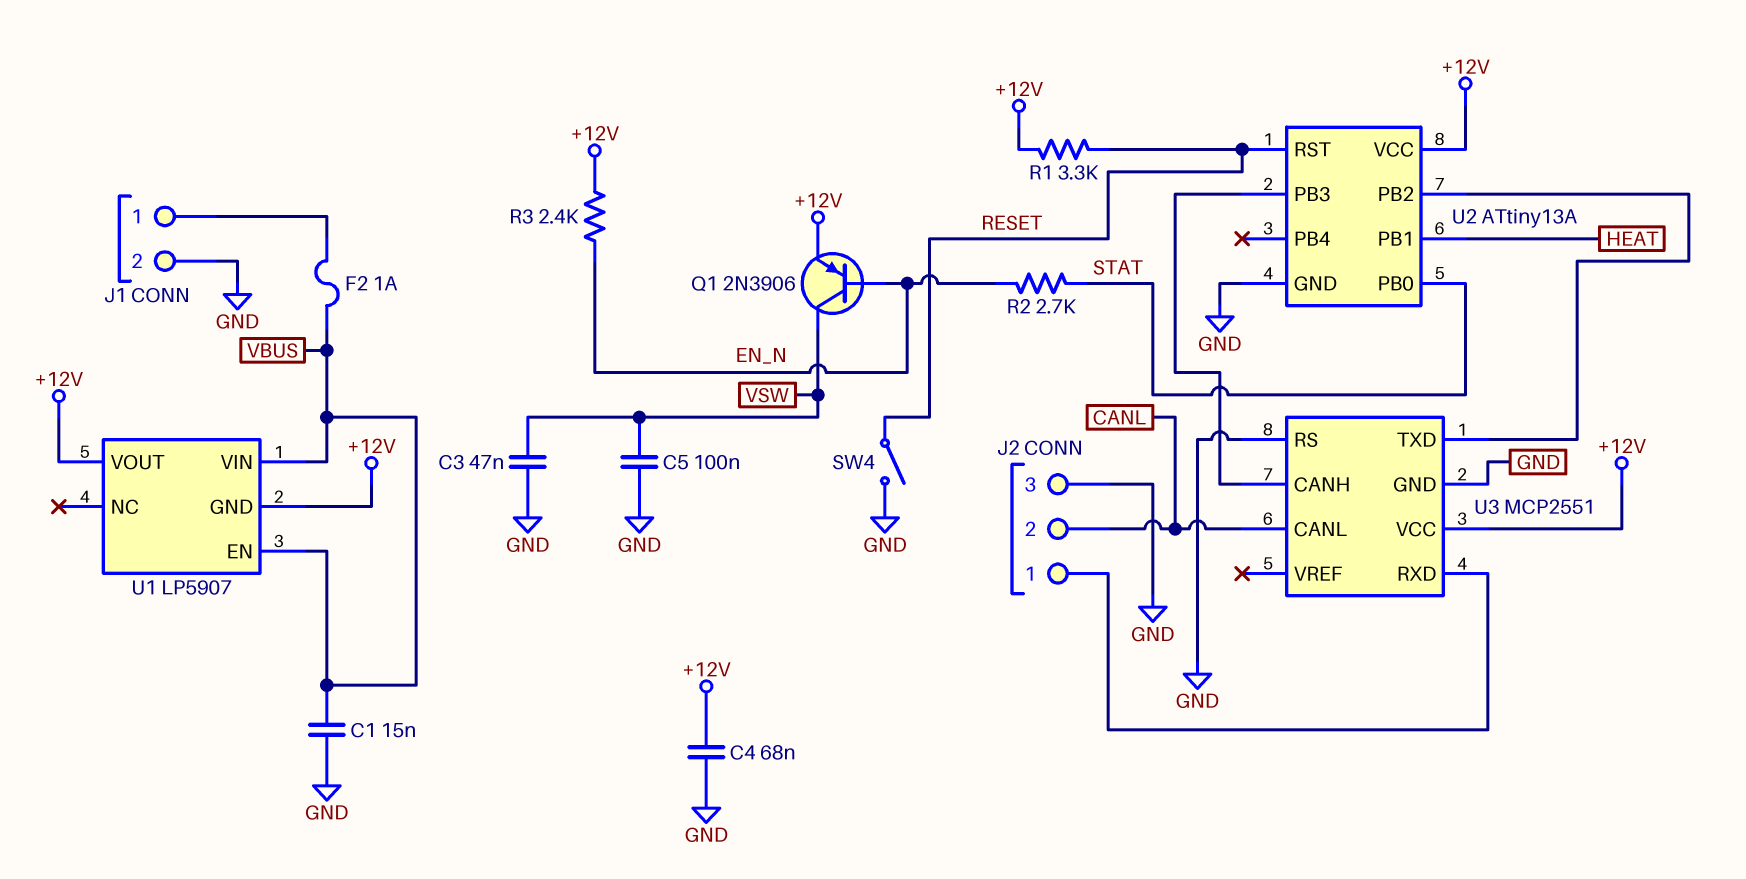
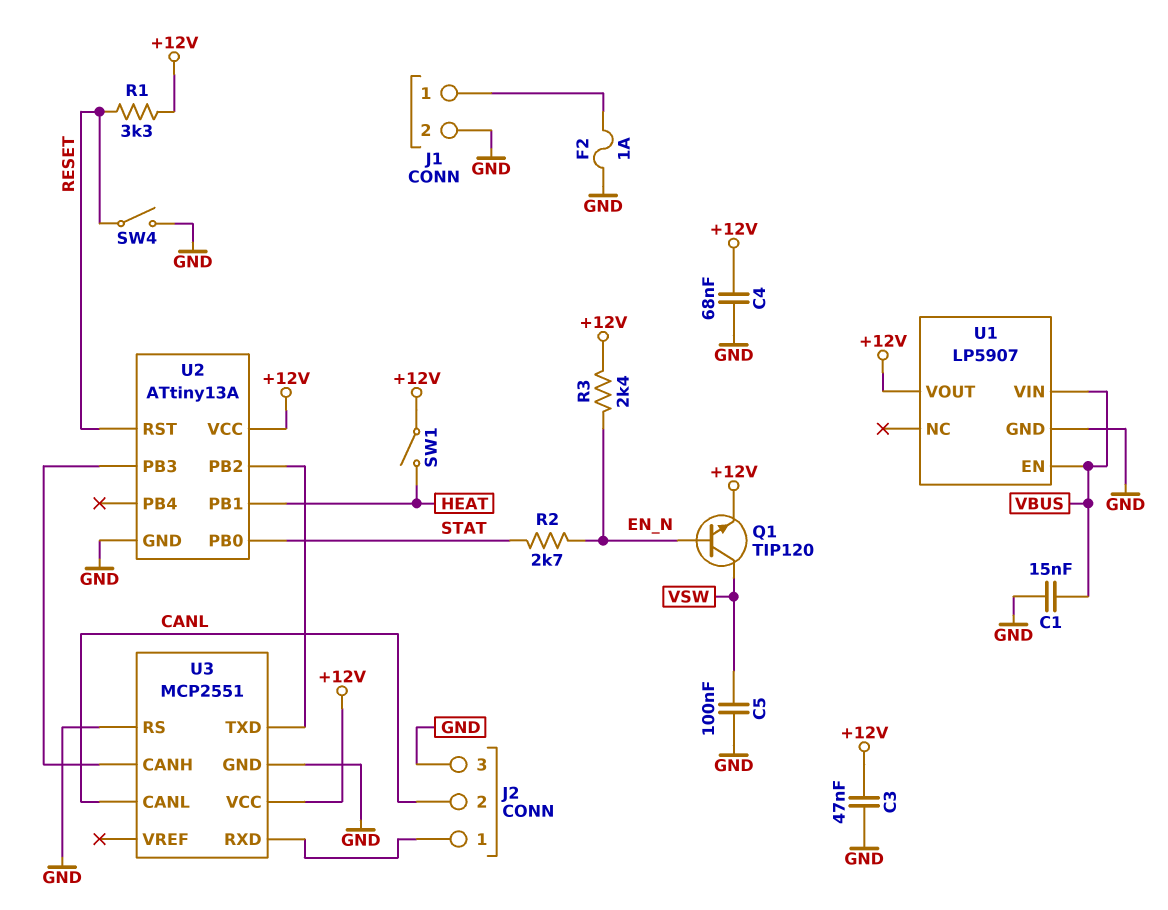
C3: 47nF (GND, VSW) -> 47nF (+12V, GND)
F2: 1A (J1/1, VBUS) -> 1A (GND, J1/1)
Q1: PNP 2N3906 (B EN_N, C VSW, E +12V) -> NPN TIP120 (B EN_N, C VSW, E +12V)
SW1: none -> switch (+12V, HEAT)
U1 pin GND: +12V -> GND

